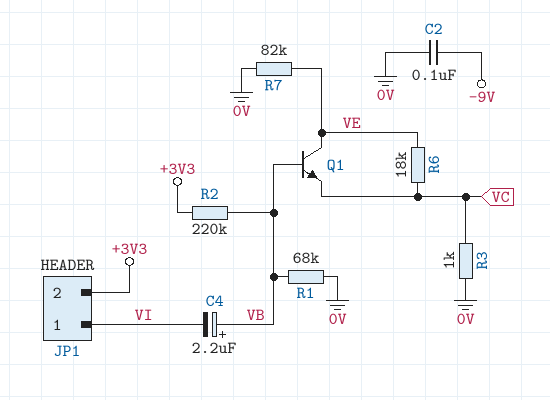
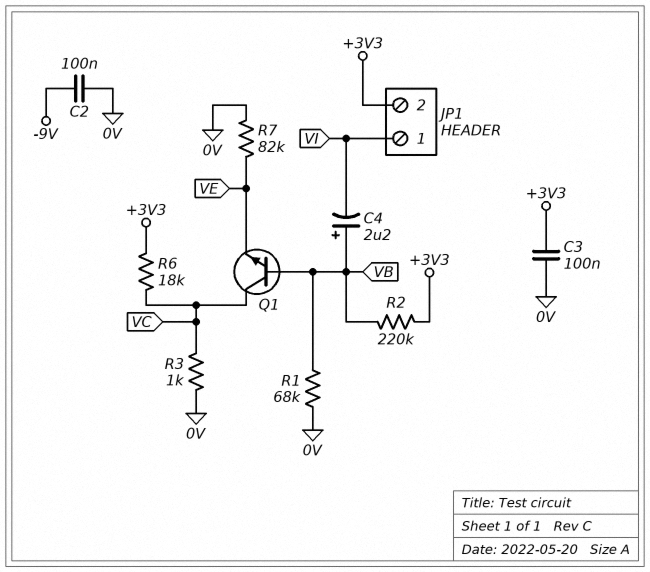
C3: none -> 100nF (+3V3, 0V)
Q1: NPN (B VB, C VE, E VC) -> NPN (B VB, C VC, E VE)
R6: 18k (VC, VE) -> 18k (+3V3, VC)

